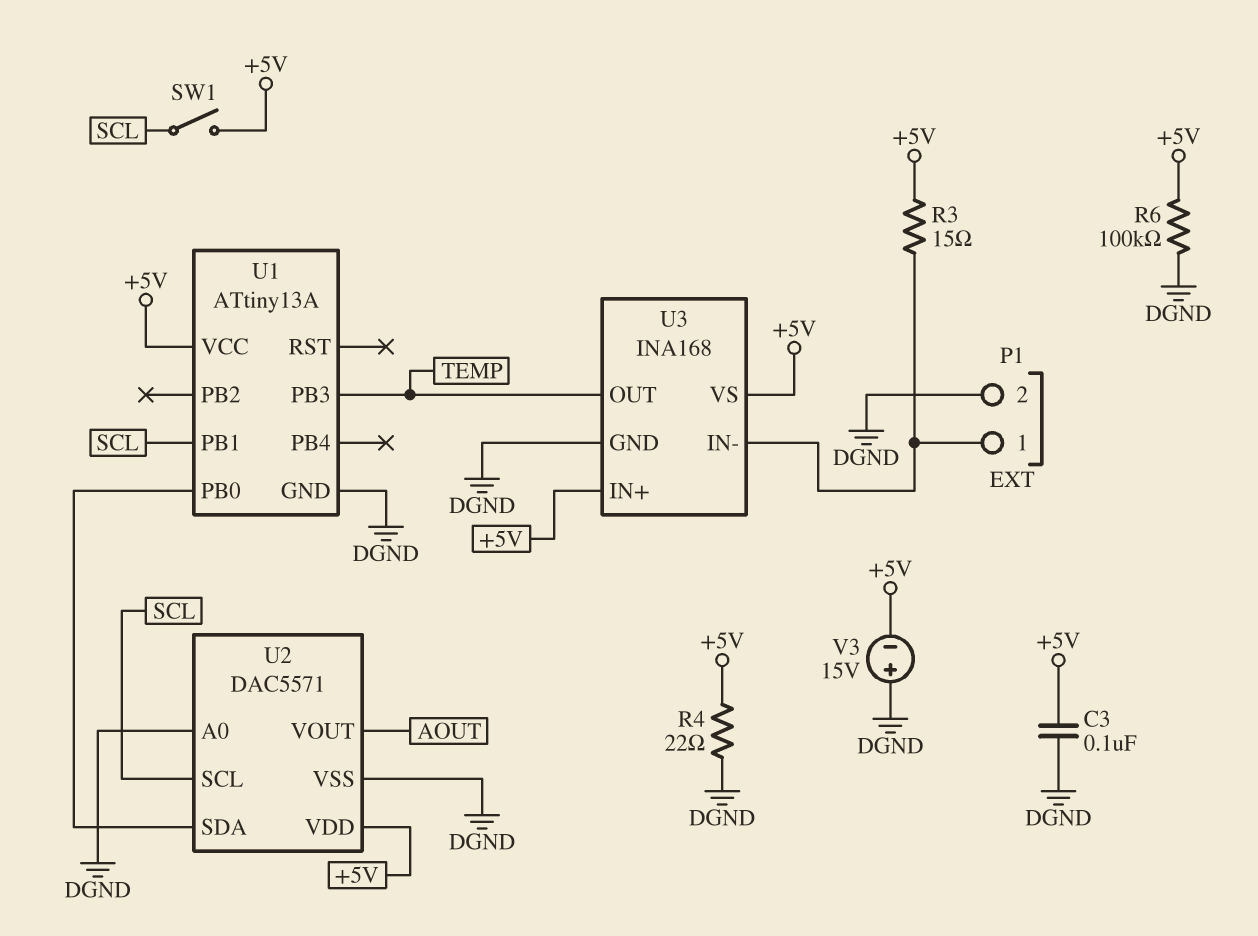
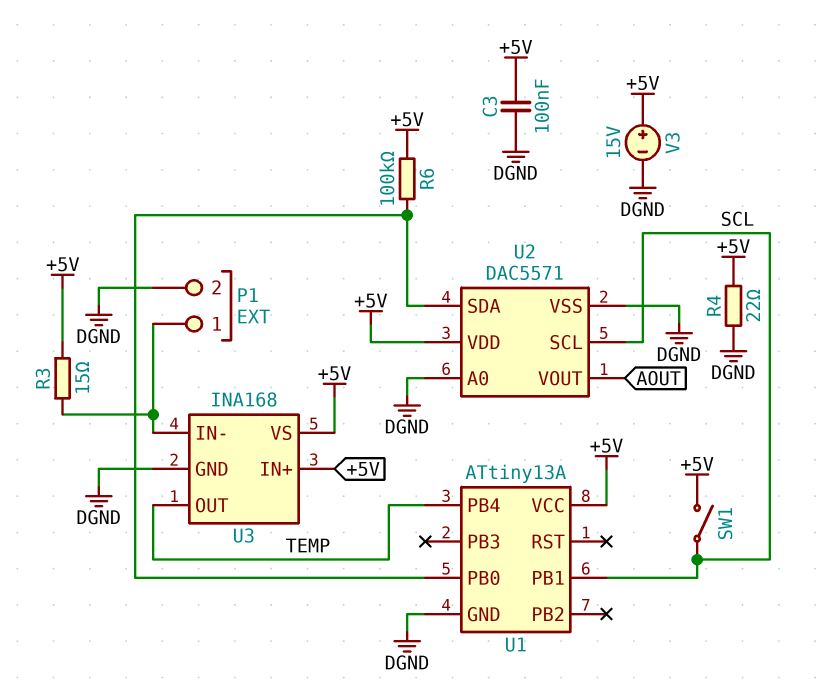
R6: 100k (+5V, DGND) -> 100k (+5V, U1/PB0)
U1 pin PB3: TEMP -> none
U1 pin PB4: none -> TEMP
V3: 15V (plus DGND, minus +5V) -> 15V (plus +5V, minus DGND)

